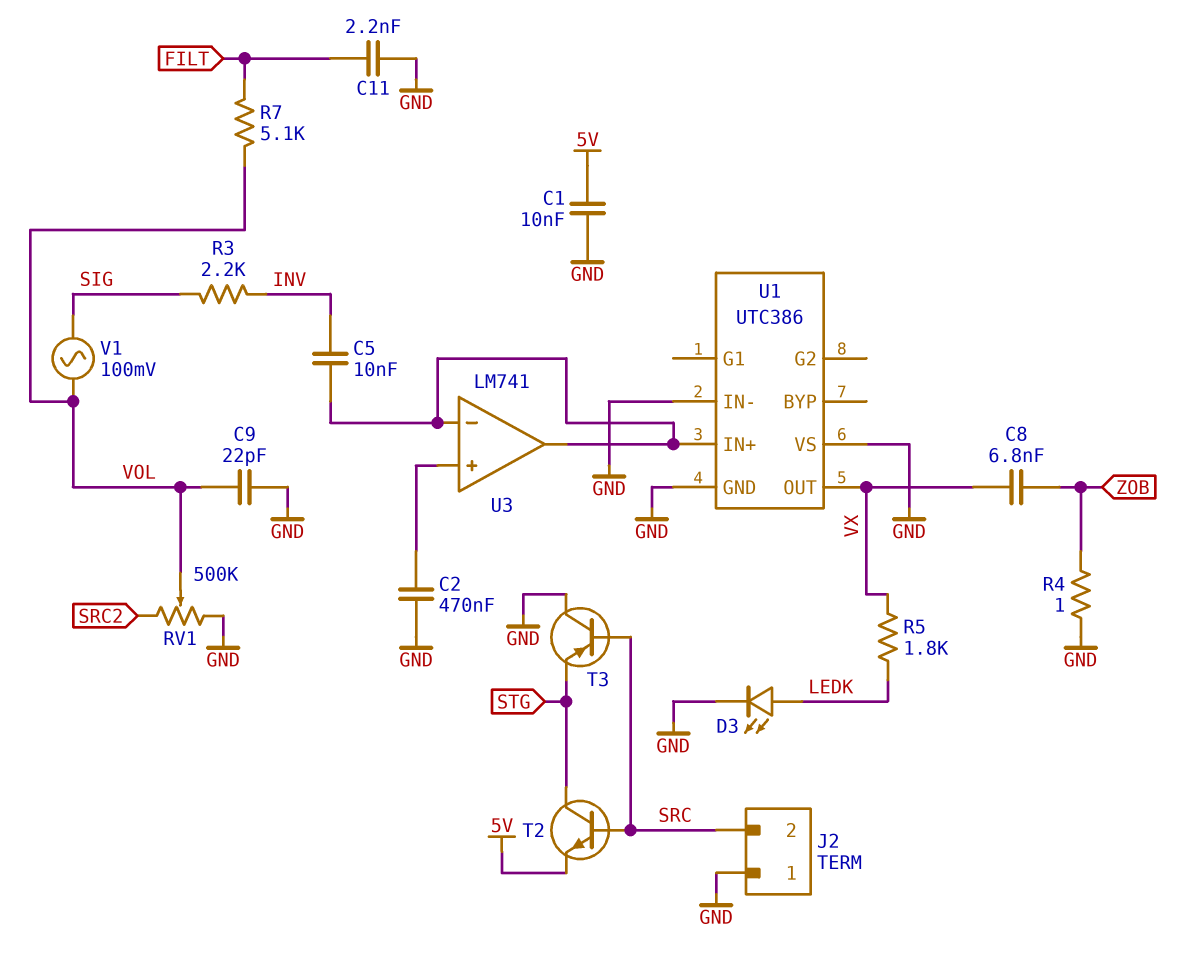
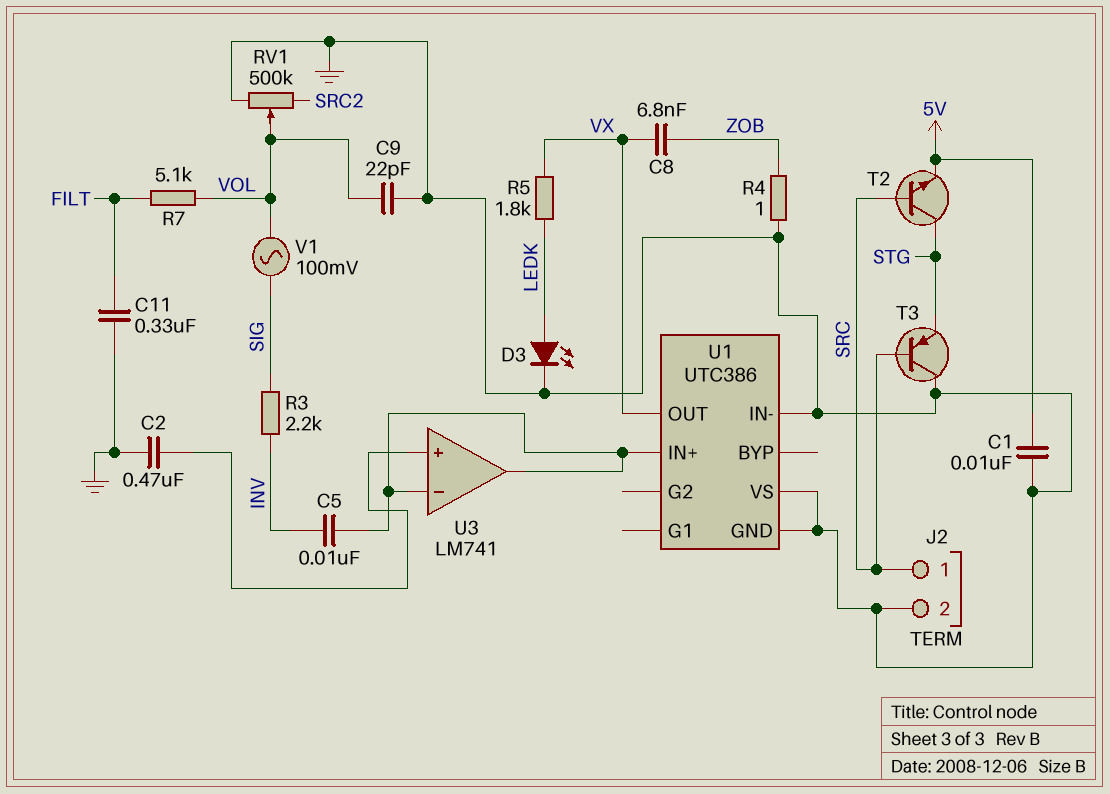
C11: 2.2nF (FILT, GND) -> 330nF (FILT, GND)
J2 pin 1: GND -> SRC
J2 pin 2: SRC -> GND

